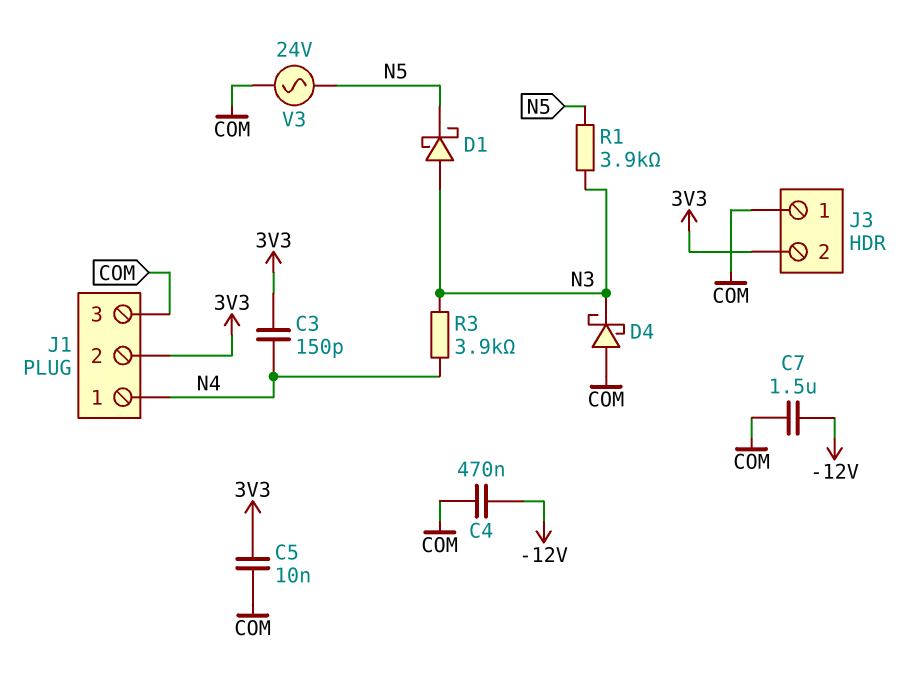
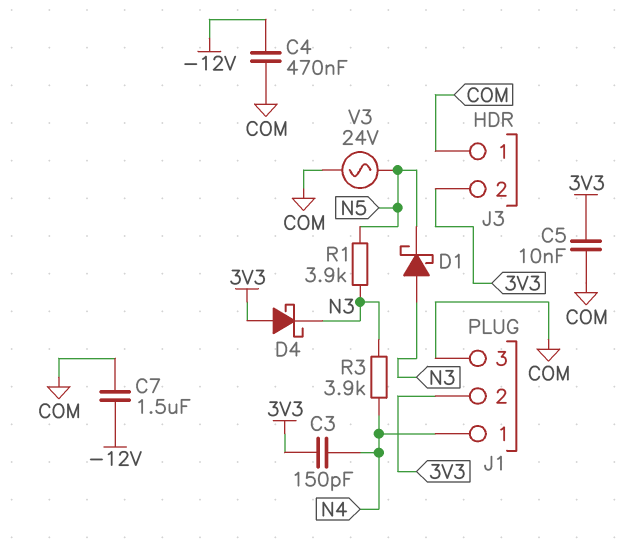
D4: schottky (A COM, K N3) -> schottky (A 3V3, K N3)

